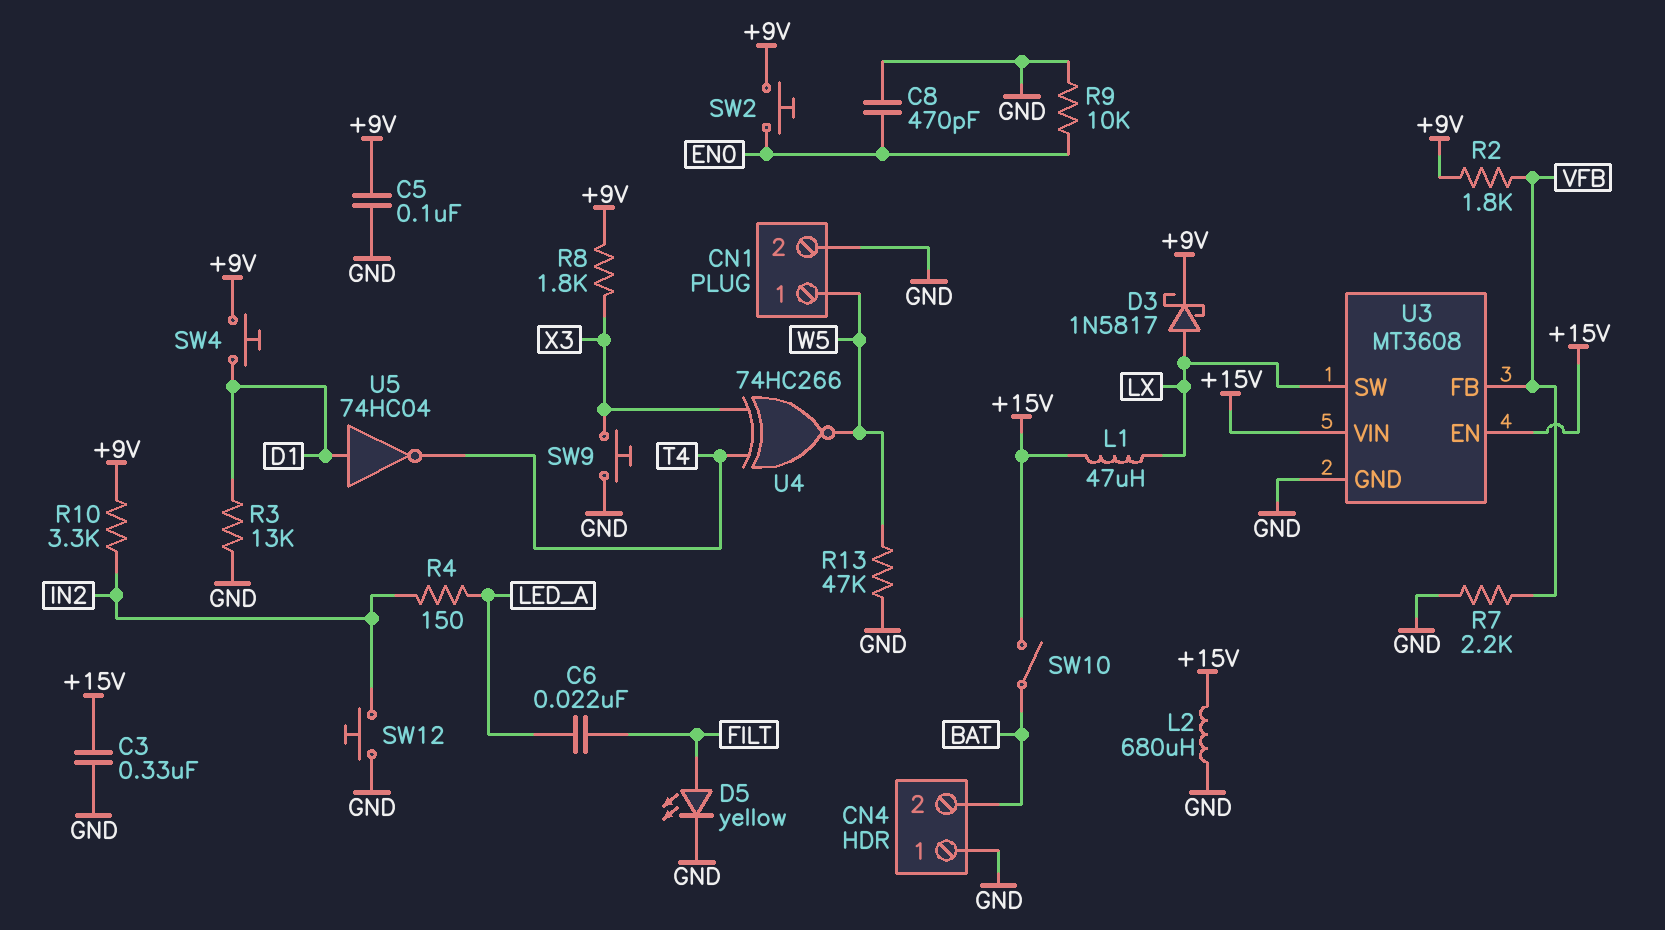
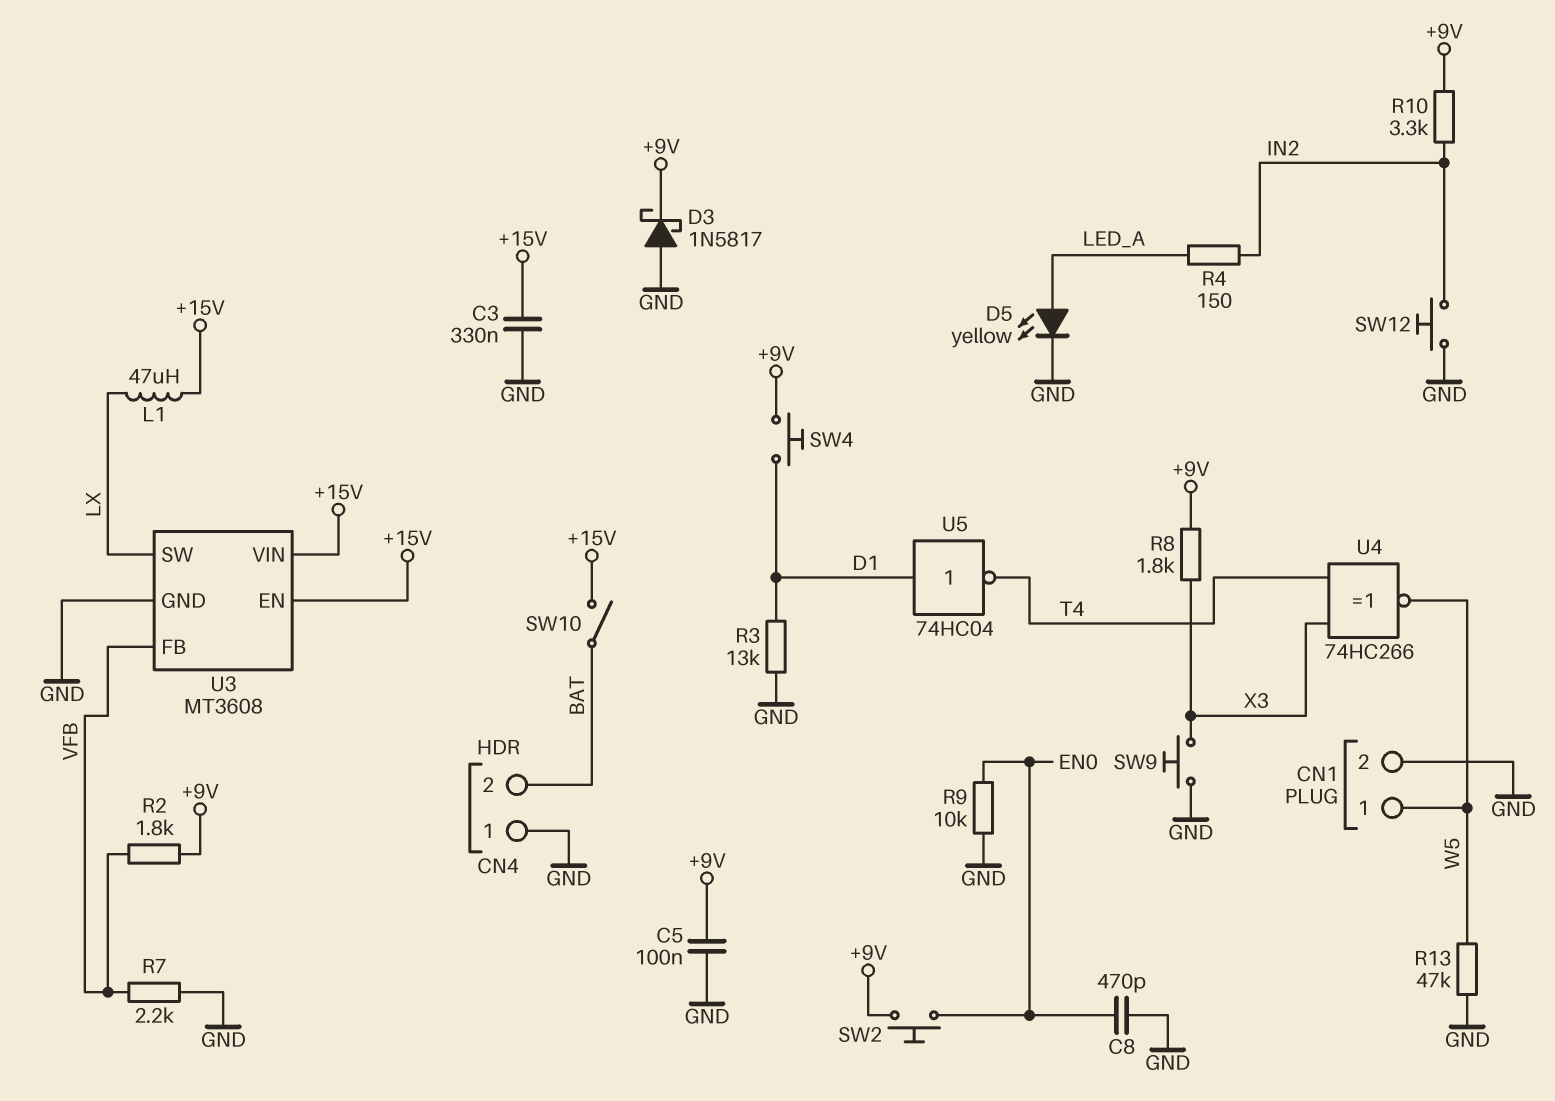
C6: 22nF (FILT, LED_A) -> none
D3: schottky 1N5817 (A LX, K +9V) -> schottky 1N5817 (A GND, K +9V)
D5: LED yellow (A FILT, K GND) -> LED yellow (A LED_A, K GND)
L2: 680uH (+15V, GND) -> none

